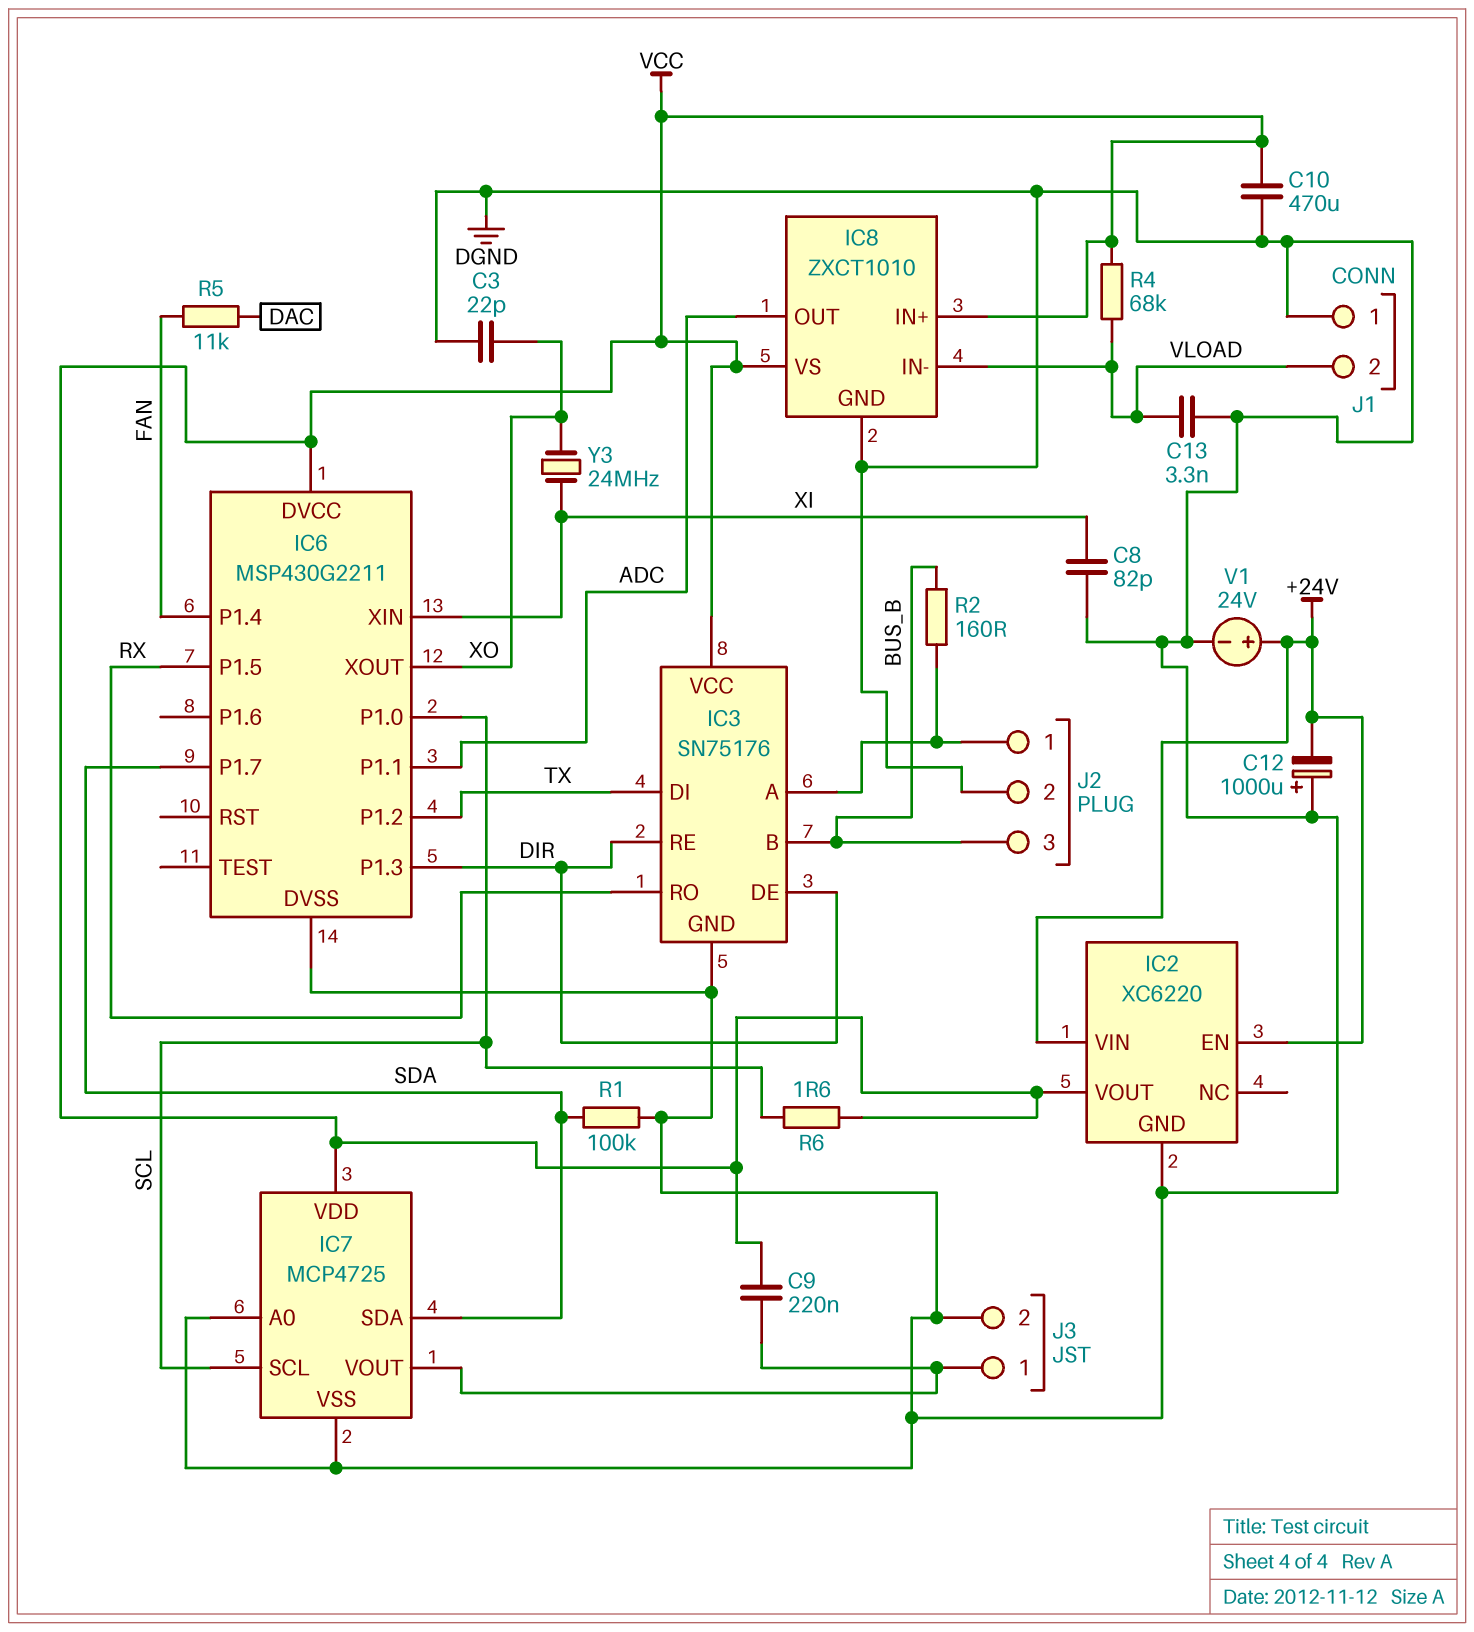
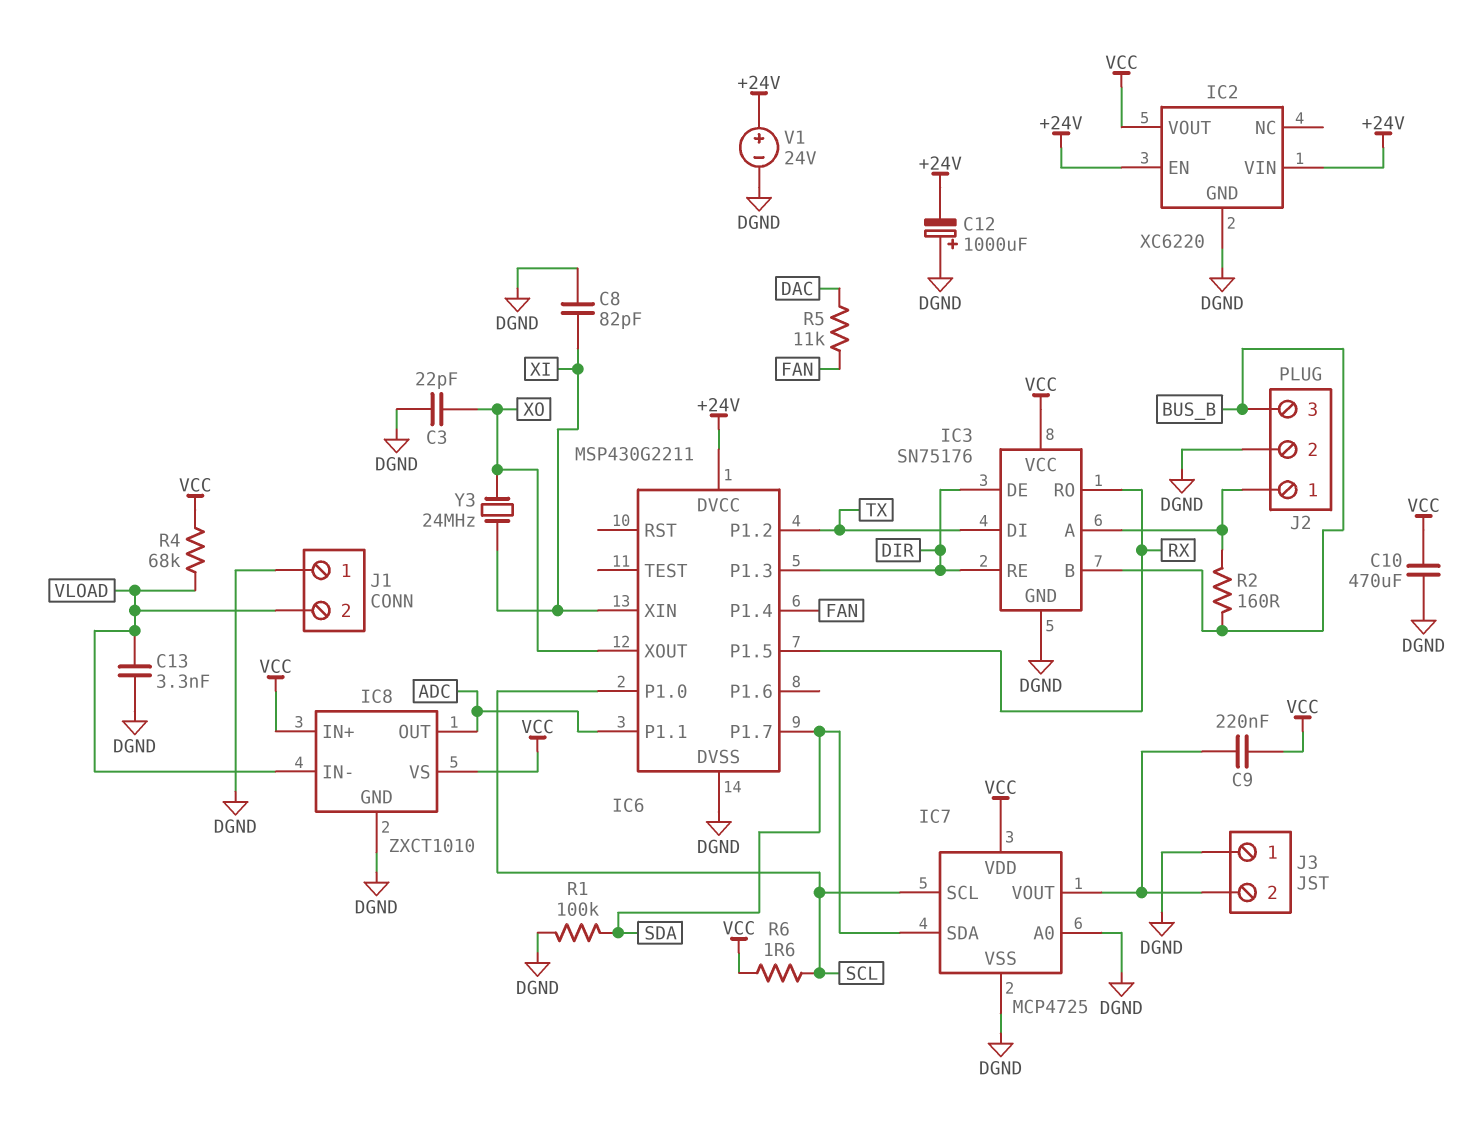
IC6 pin DVCC: VCC -> +24V
J3 pin 1: IC7/VOUT -> DGND
J3 pin 2: DGND -> IC7/VOUT

